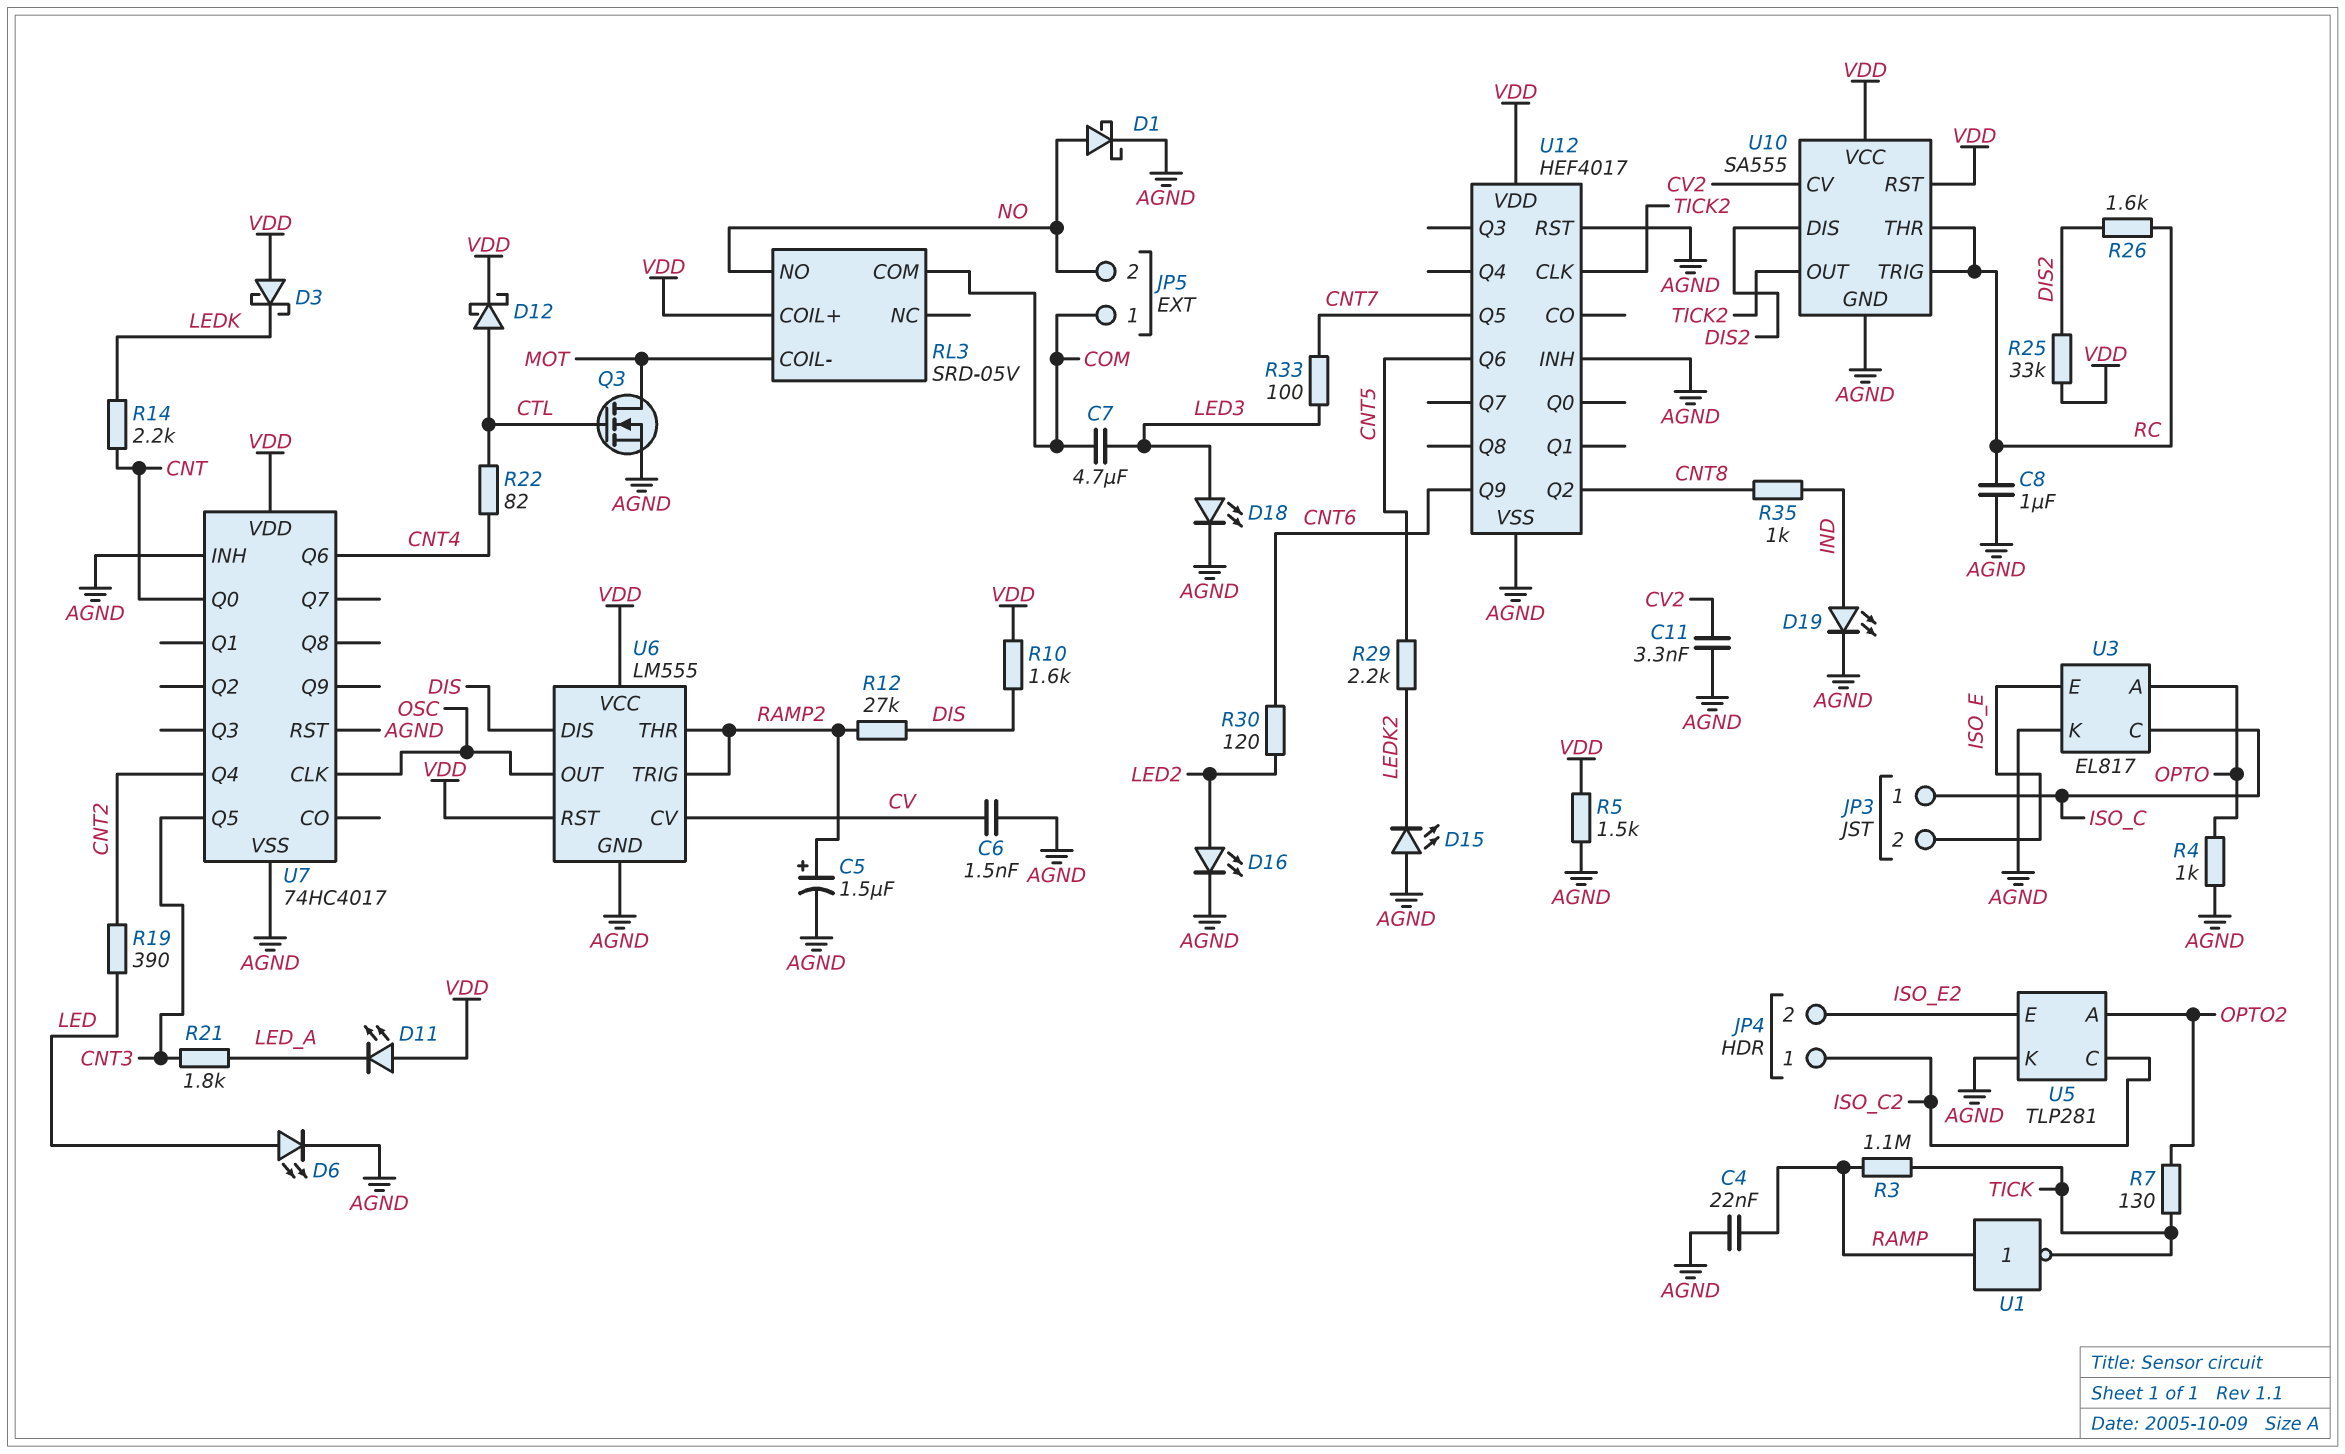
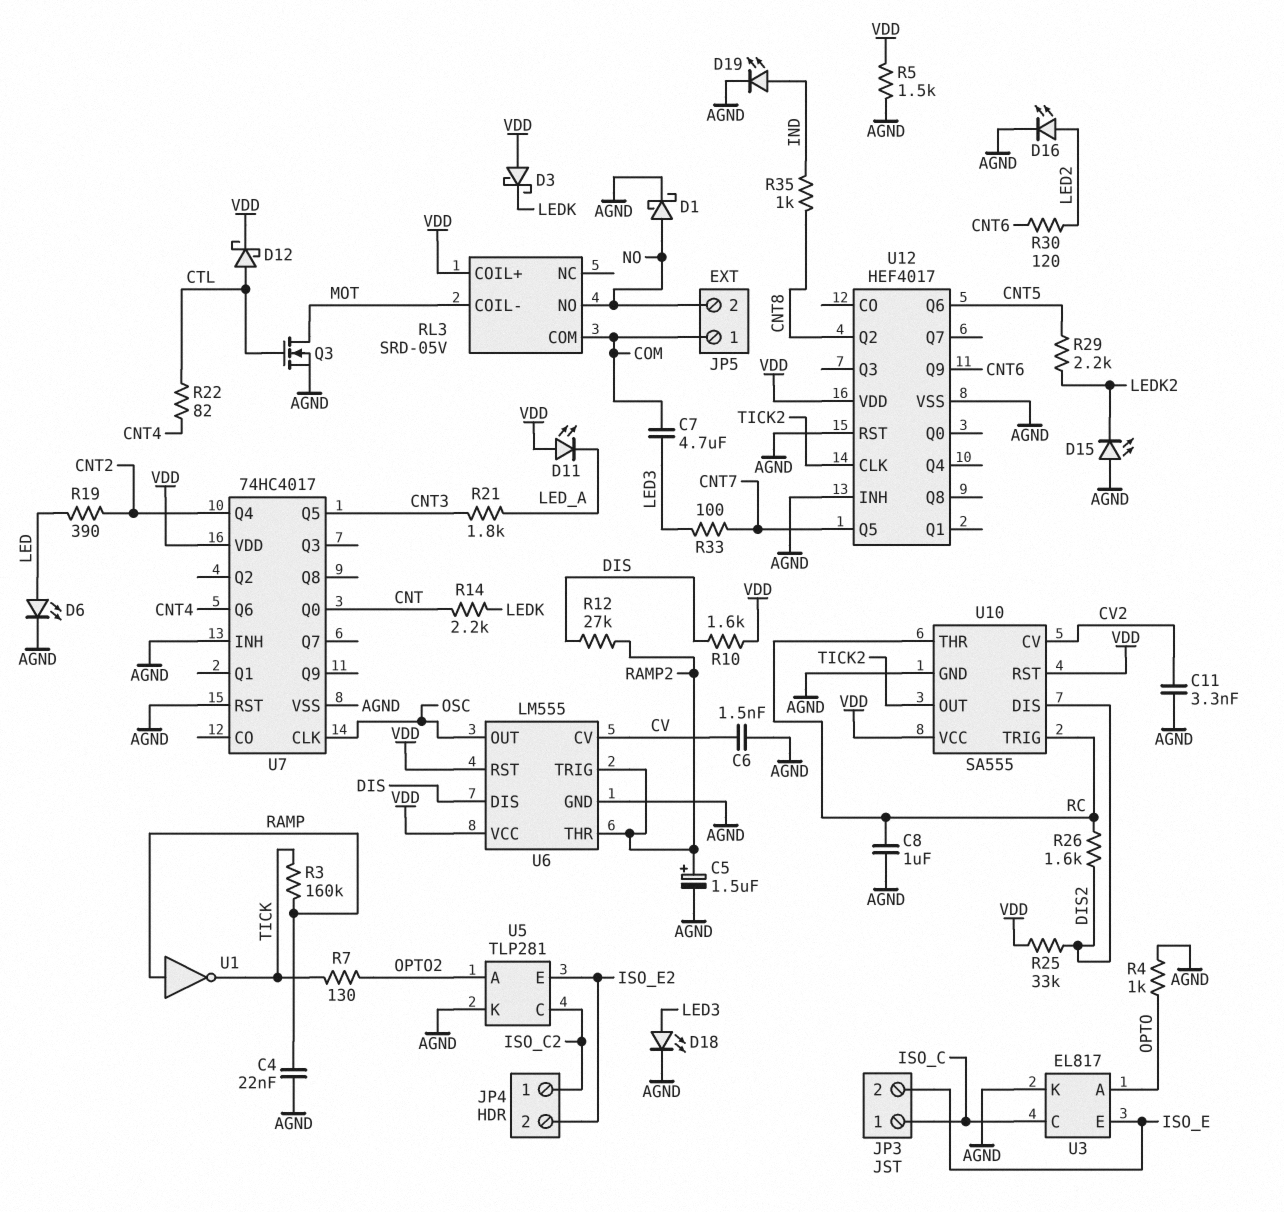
R3: 1.1M (RAMP, TICK) -> 160k (RAMP, TICK)

